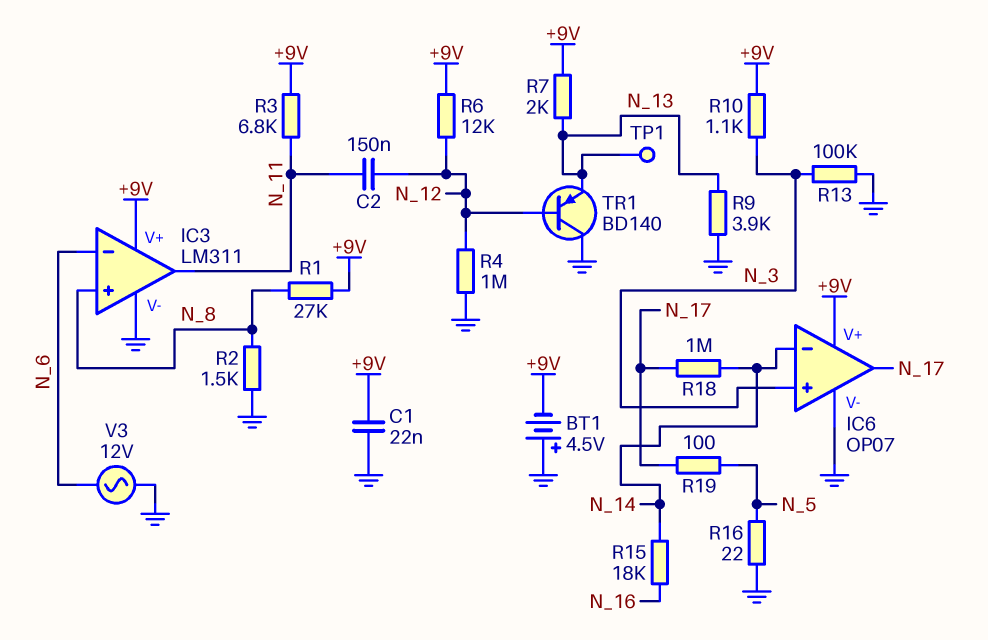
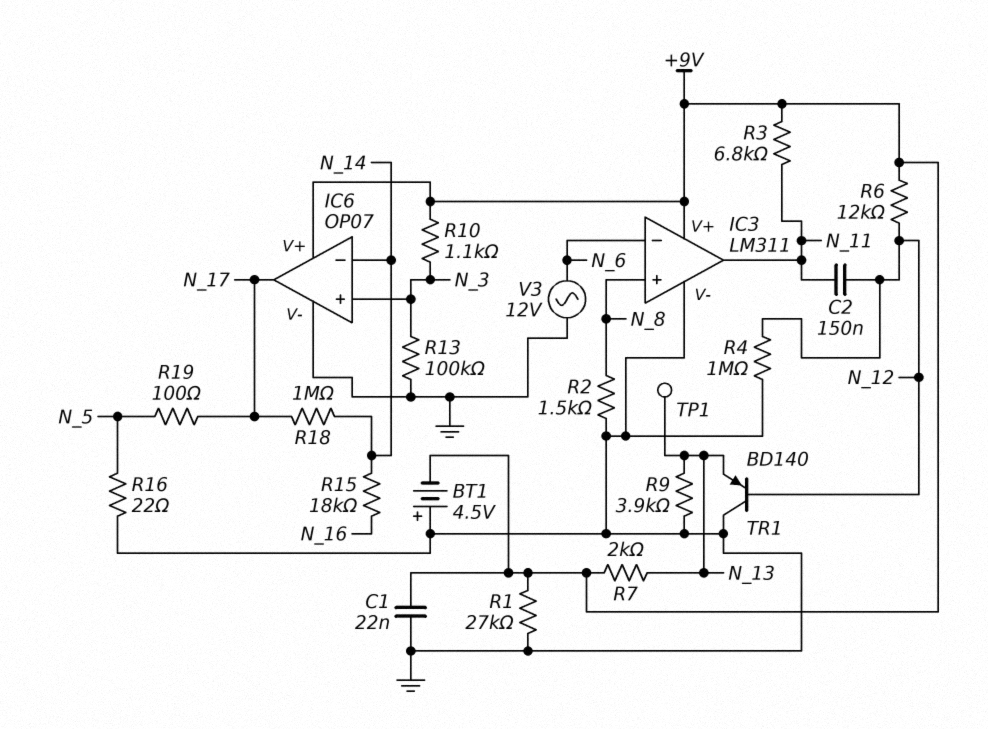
R1: 27k (+9V, N_8) -> 27k (+9V, GND)

